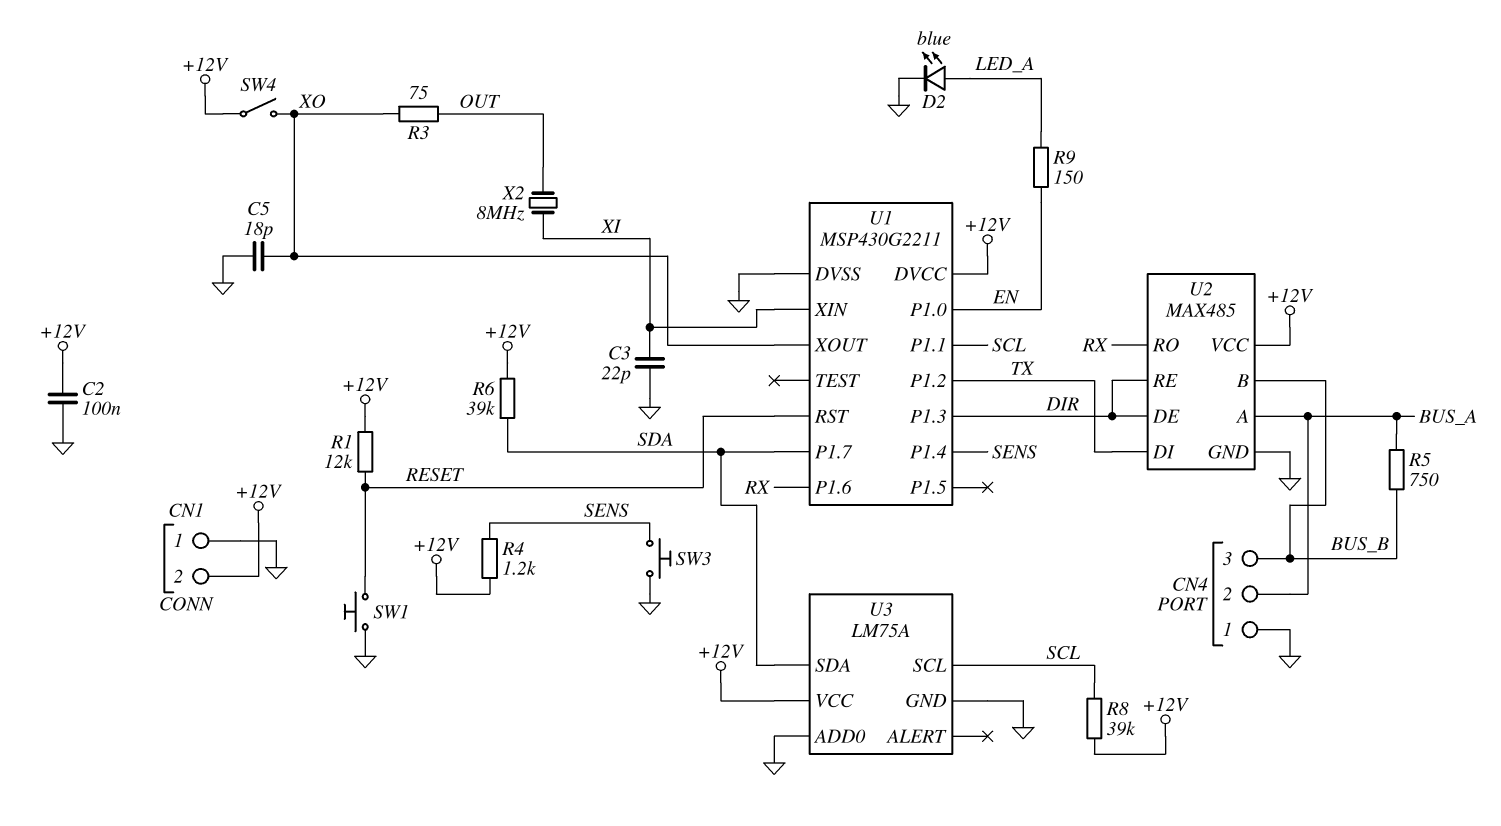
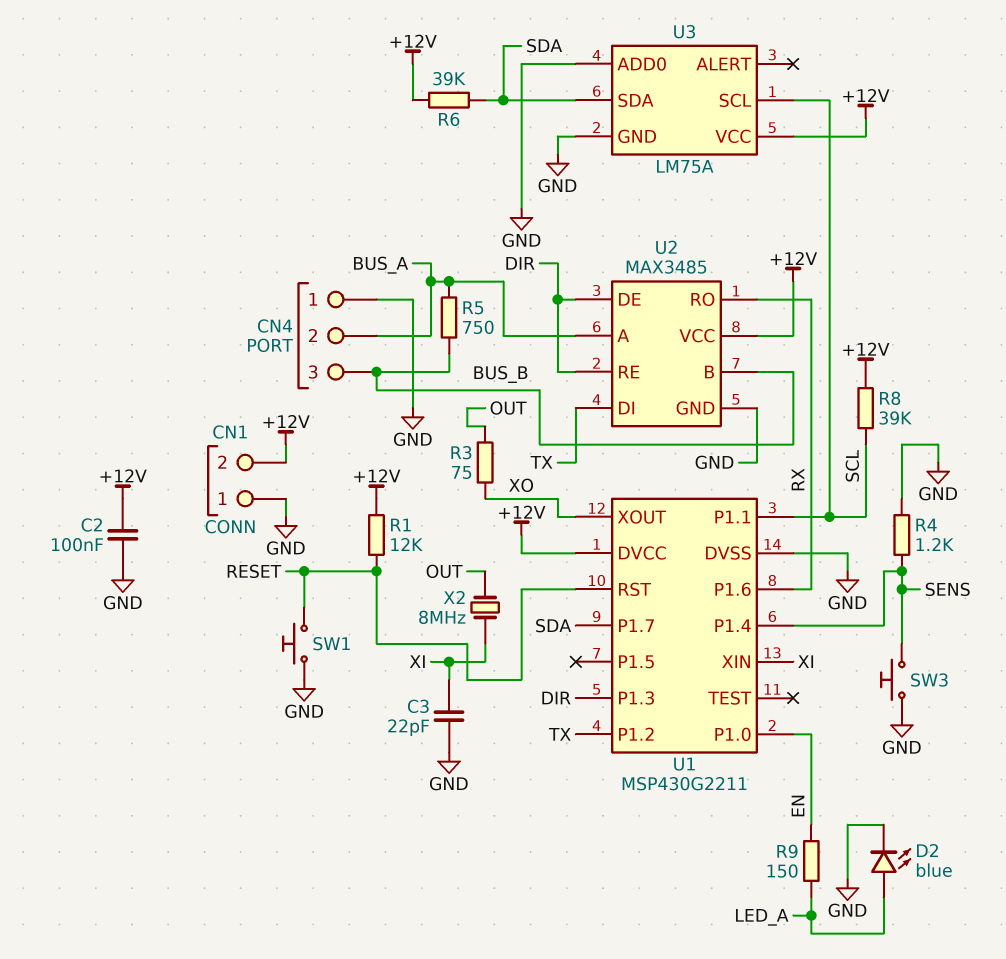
C5: 18pF (GND, XO) -> none
R4: 1.2k (+12V, SENS) -> 1.2k (GND, SENS)
SW4: switch (+12V, XO) -> none
U2: MAX485 -> MAX3485

